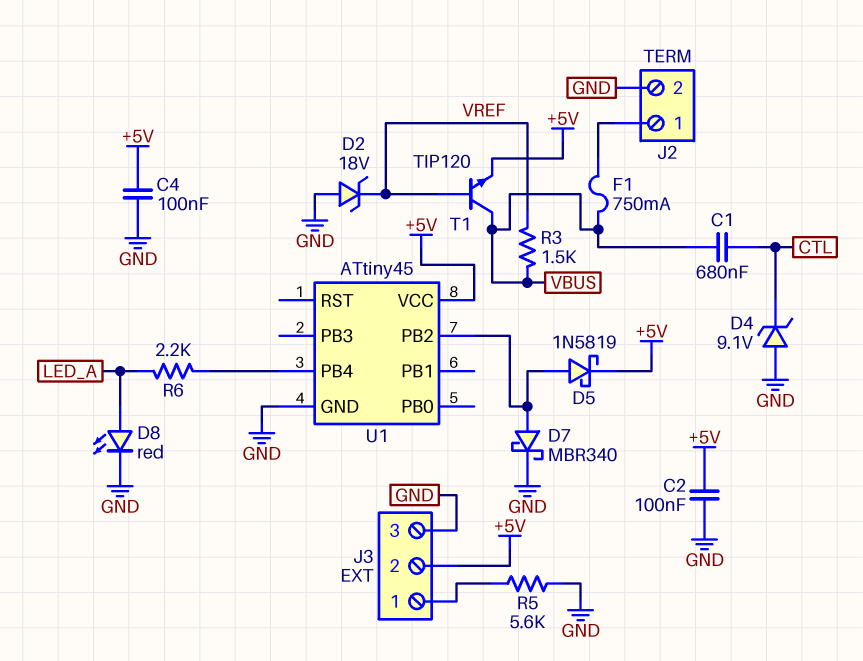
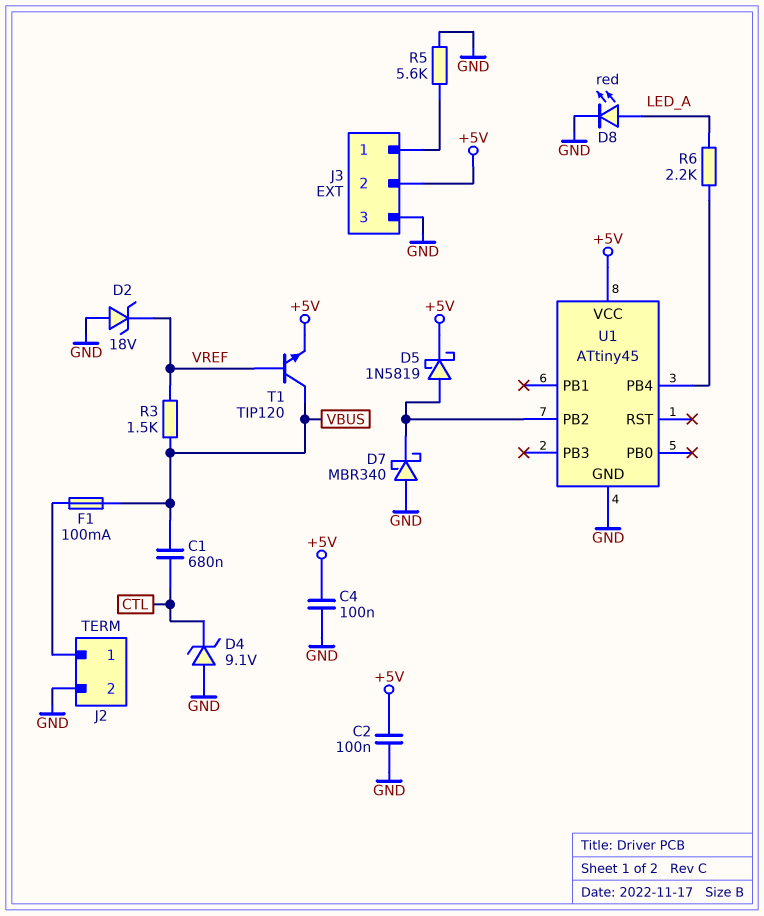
D7: schottky MBR340 (A U1/PB2, K GND) -> schottky MBR340 (A GND, K U1/PB2)
F1: 750mA (J2/1, VBUS) -> 100mA (J2/1, VBUS)

